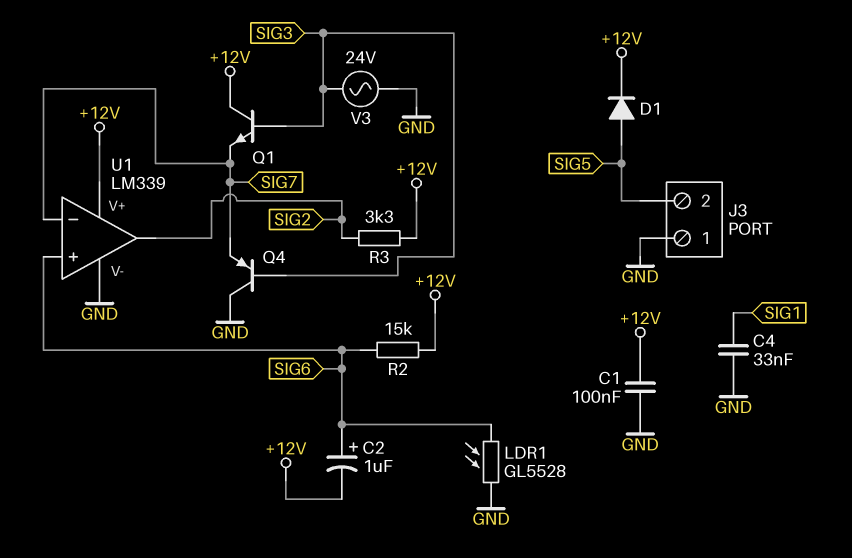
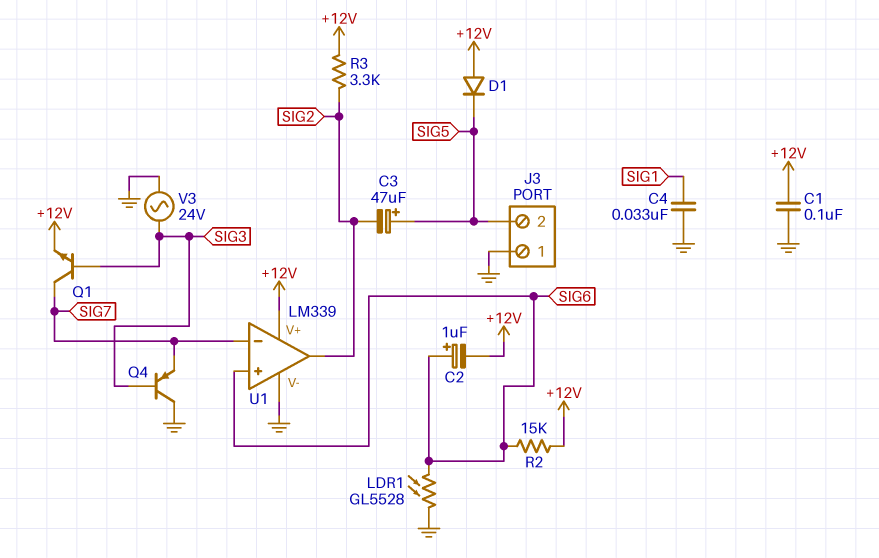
C3: none -> 47uF (plus SIG5, minus SIG2)
D1: diode (A SIG5, K +12V) -> diode (A +12V, K SIG5)
Q1: NPN (B SIG3, C +12V, E SIG7) -> NPN (B SIG3, C SIG7, E +12V)

